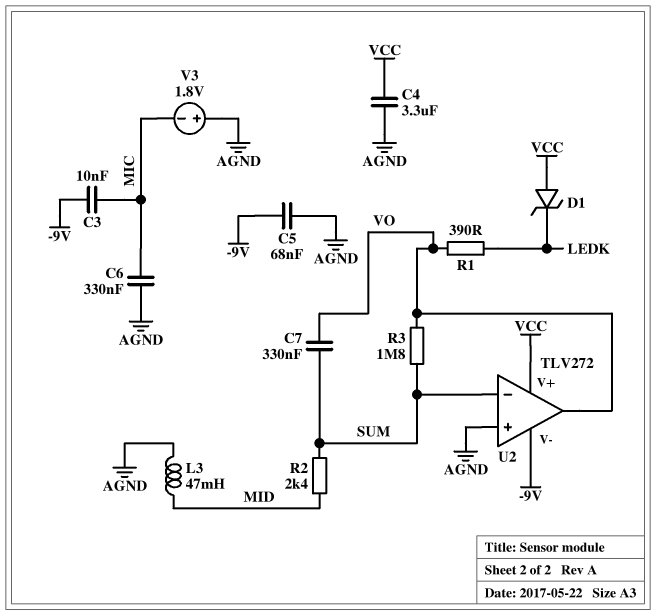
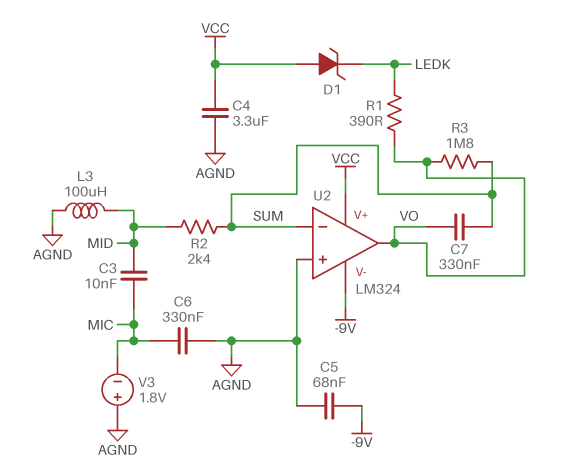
C3: 10nF (-9V, MIC) -> 10nF (MIC, MID)
L3: 47mH (AGND, MID) -> 100uH (AGND, MID)
U2: TLV272 -> LM324

